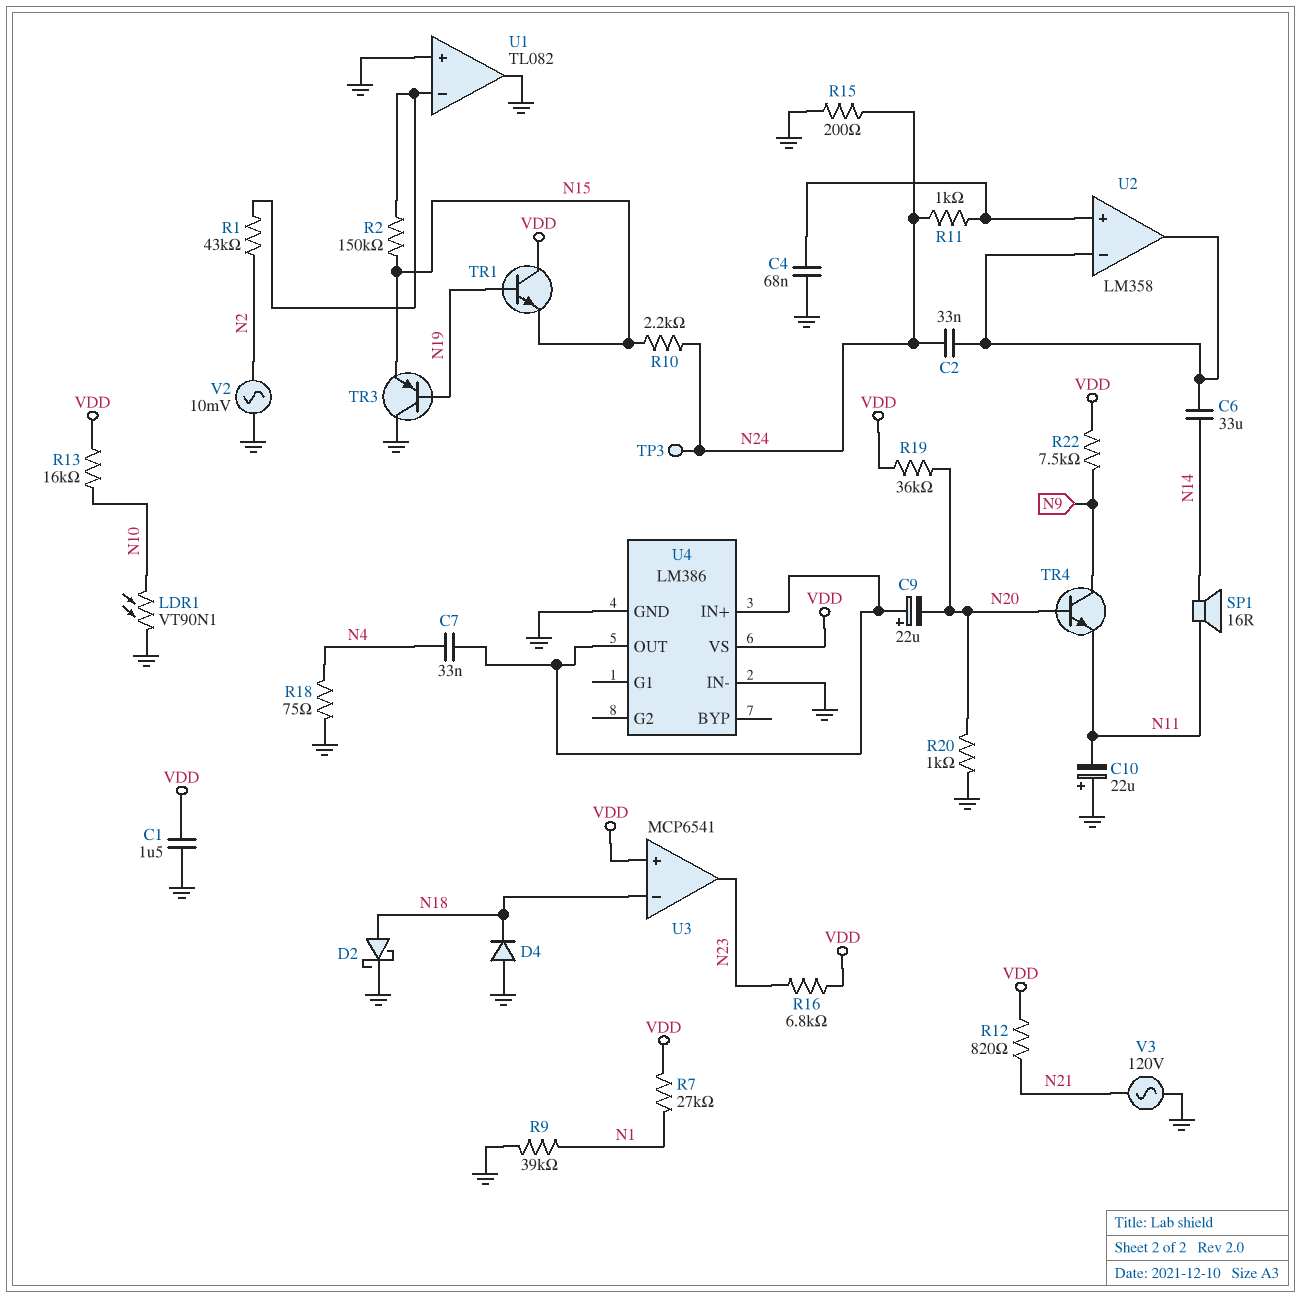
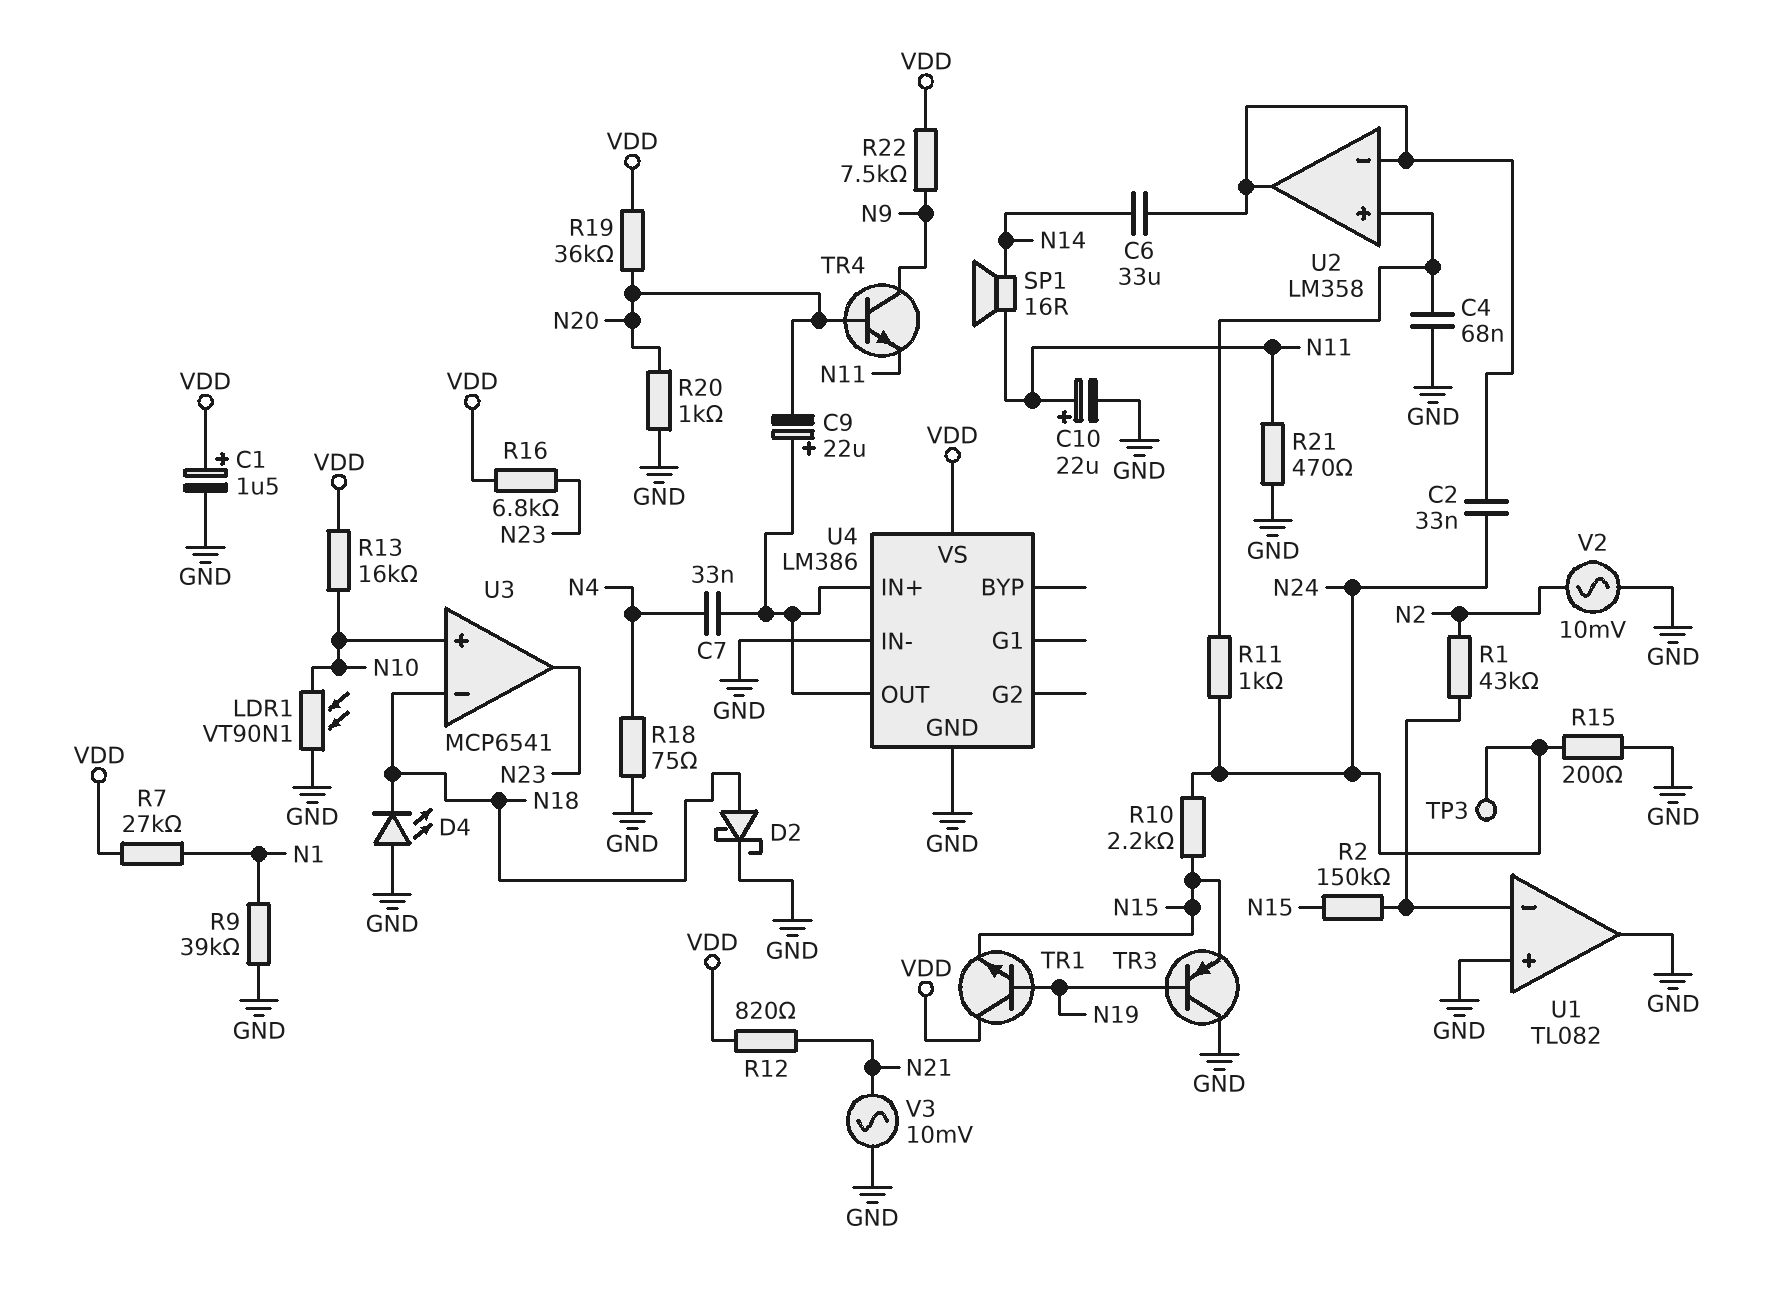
C1: 1.5uF (GND, VDD) -> 1.5uF (plus VDD, minus GND)
C10: 22uF (plus GND, minus N11) -> 22uF (plus N11, minus GND)
D4: diode (A GND, K N18) -> LED (A GND, K N18)
R21: none -> 470 (GND, N11)
U3 pin in+: VDD -> N10
V3: AC 120V (GND, N21) -> AC 10mV (GND, N21)

